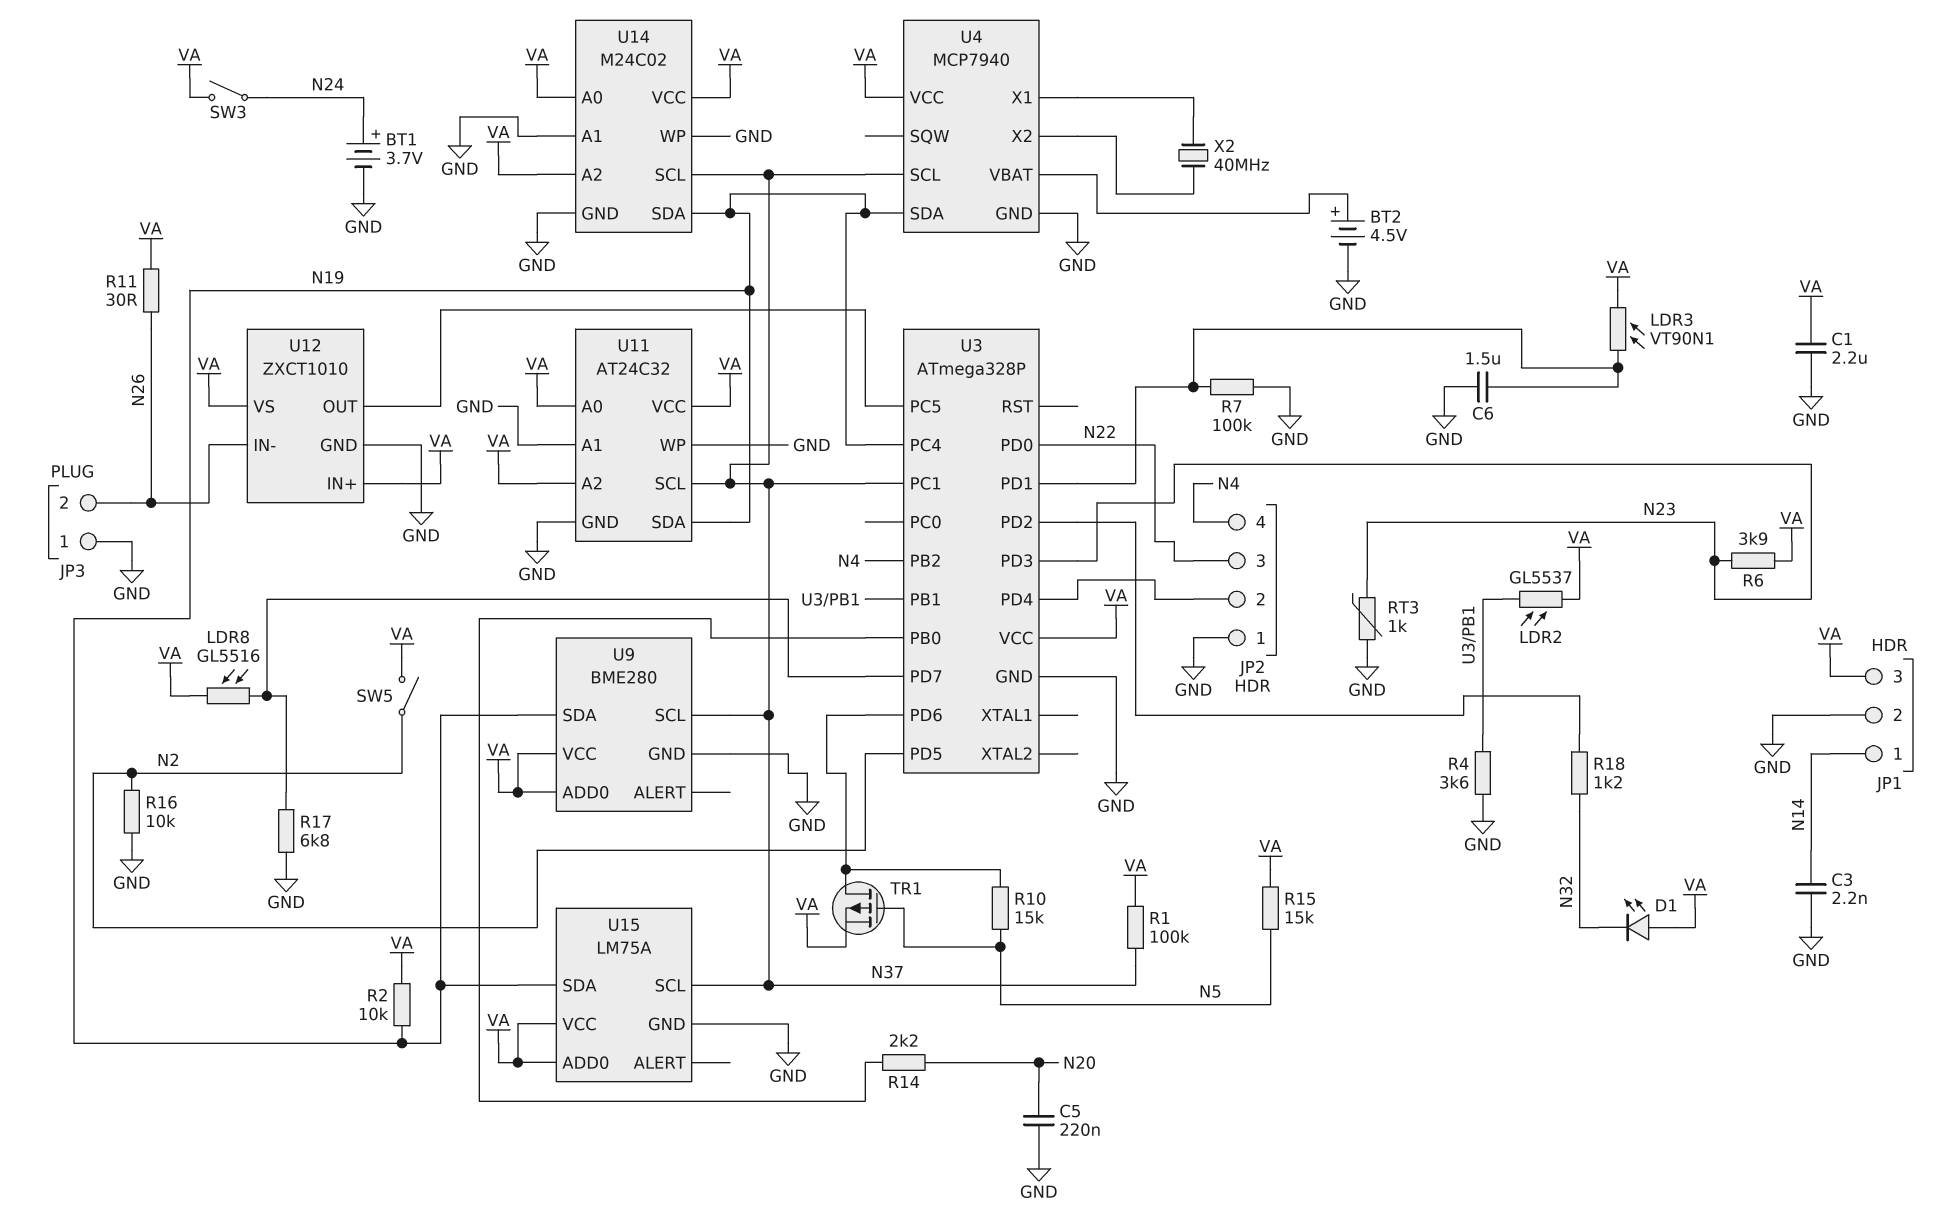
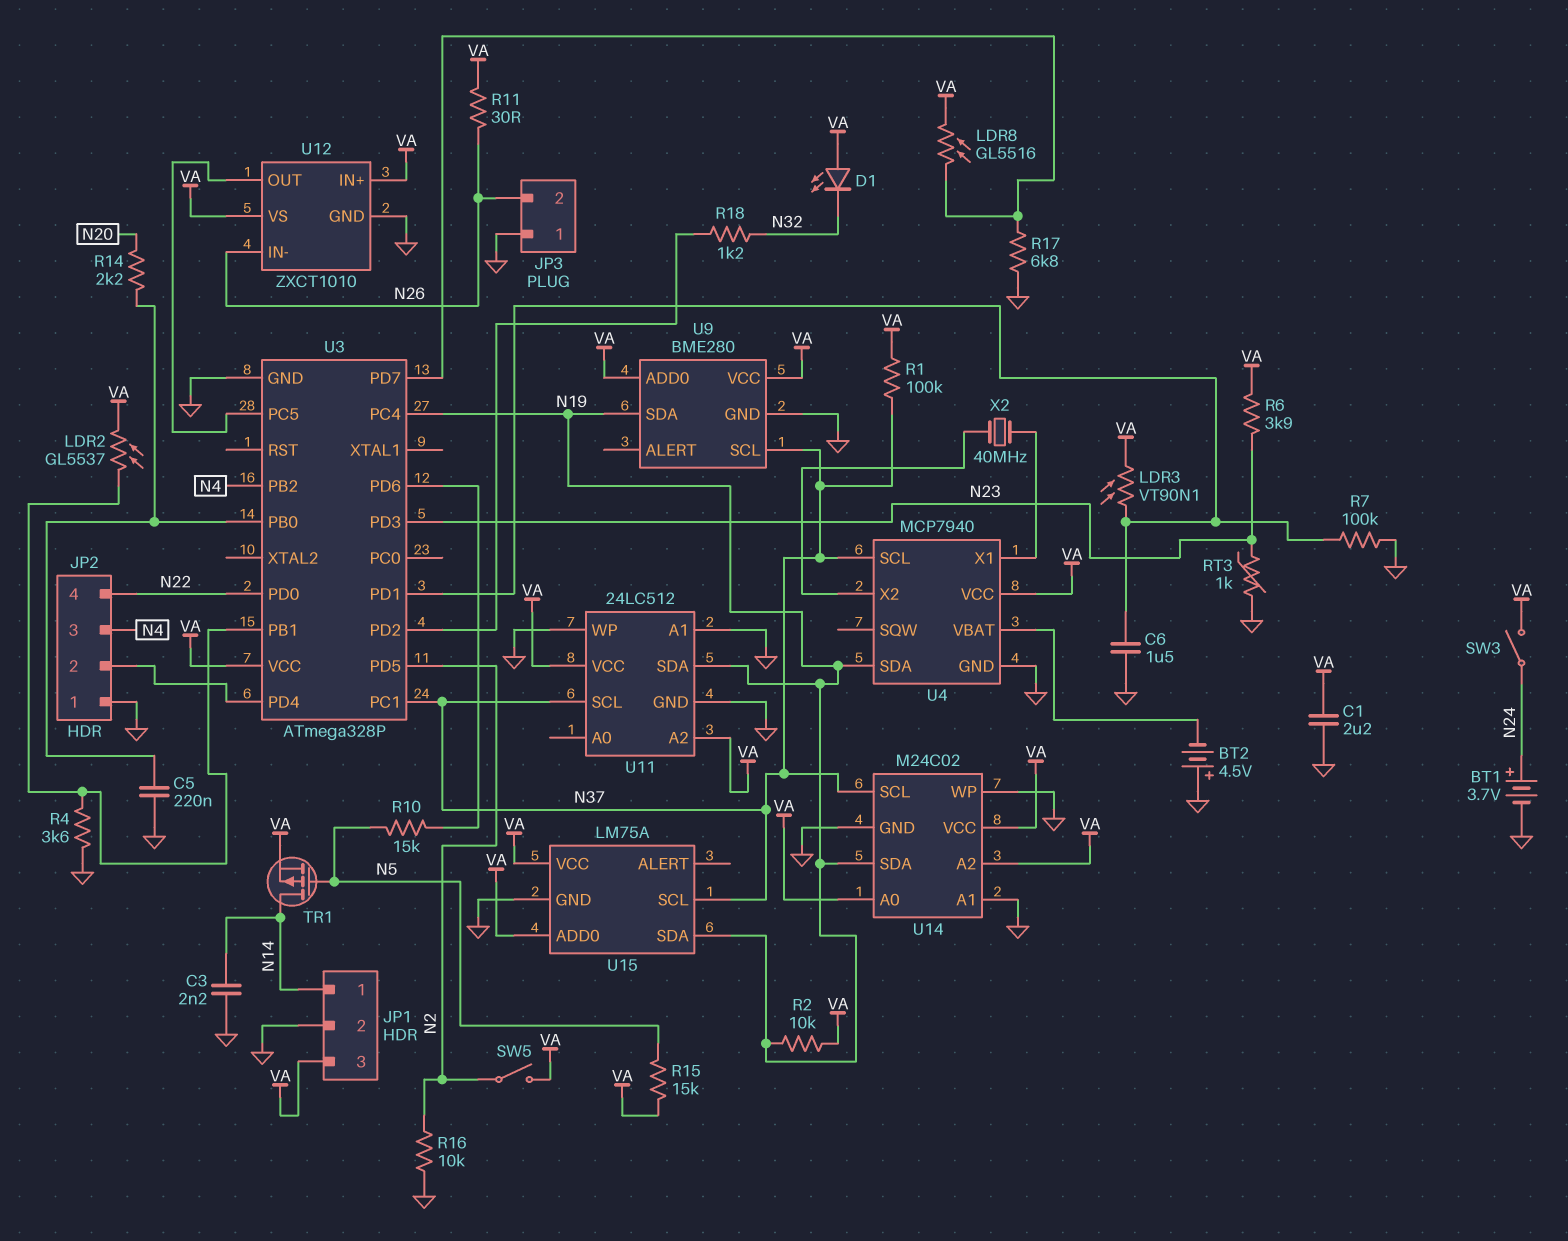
BT2: 4.5V (plus U4/VBAT, minus GND) -> 4.5V (plus GND, minus U4/VBAT)
C5: 220nF (GND, N20) -> 220nF (GND, U3/PB0)
JP2 pin 3: N22 -> N4
JP2 pin 4: N4 -> N22
TR1: PMOS (G N5, D U3/PD6, S VA) -> PMOS (G N5, D N14, S VA)
U11: AT24C32 -> 24LC512
U11 pin A0: VA -> none

